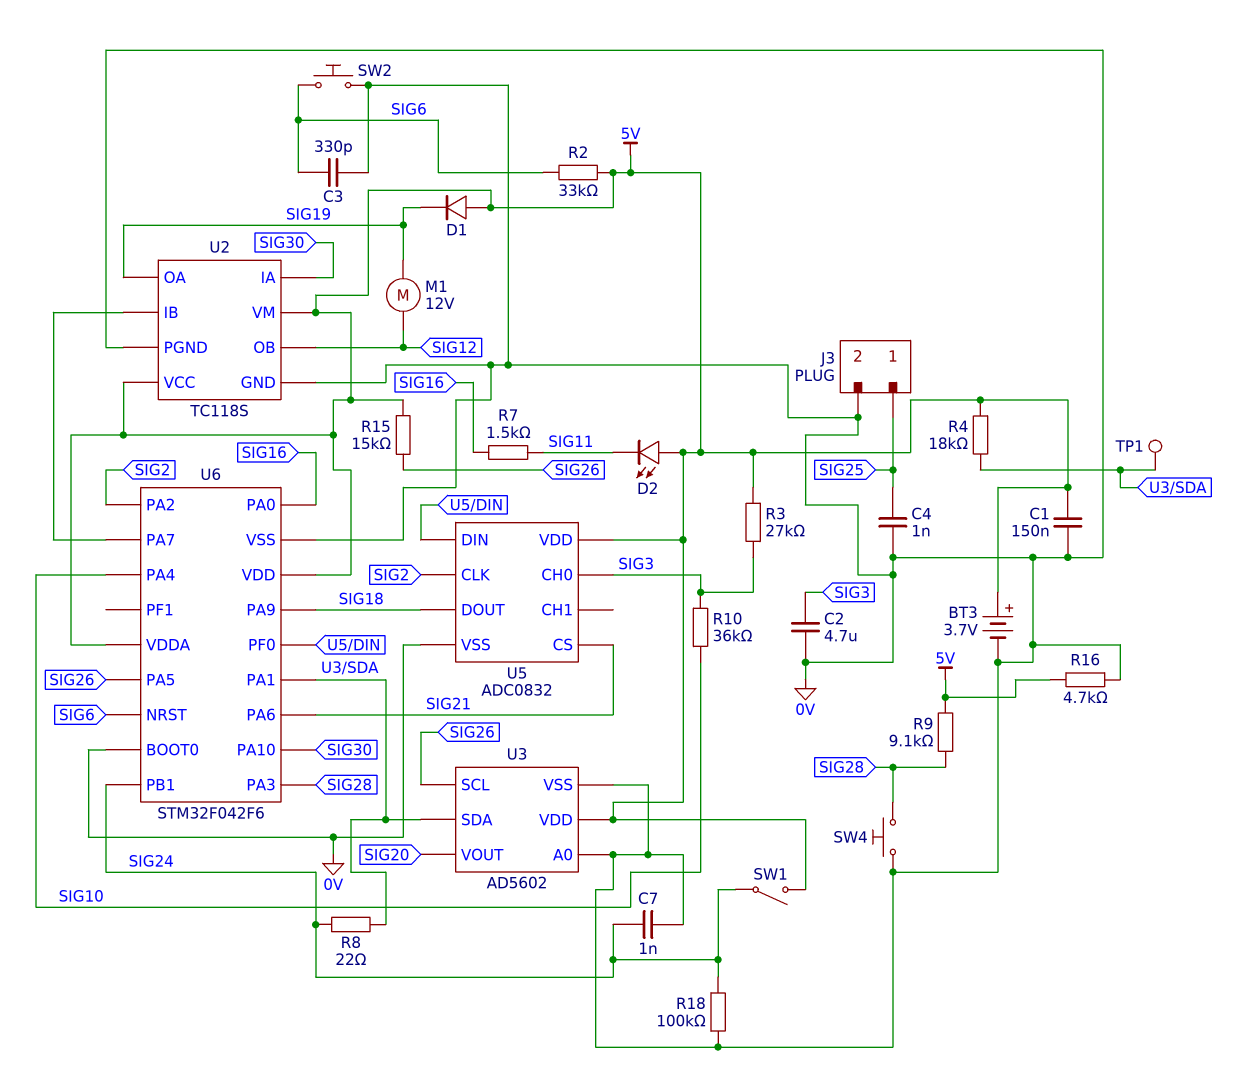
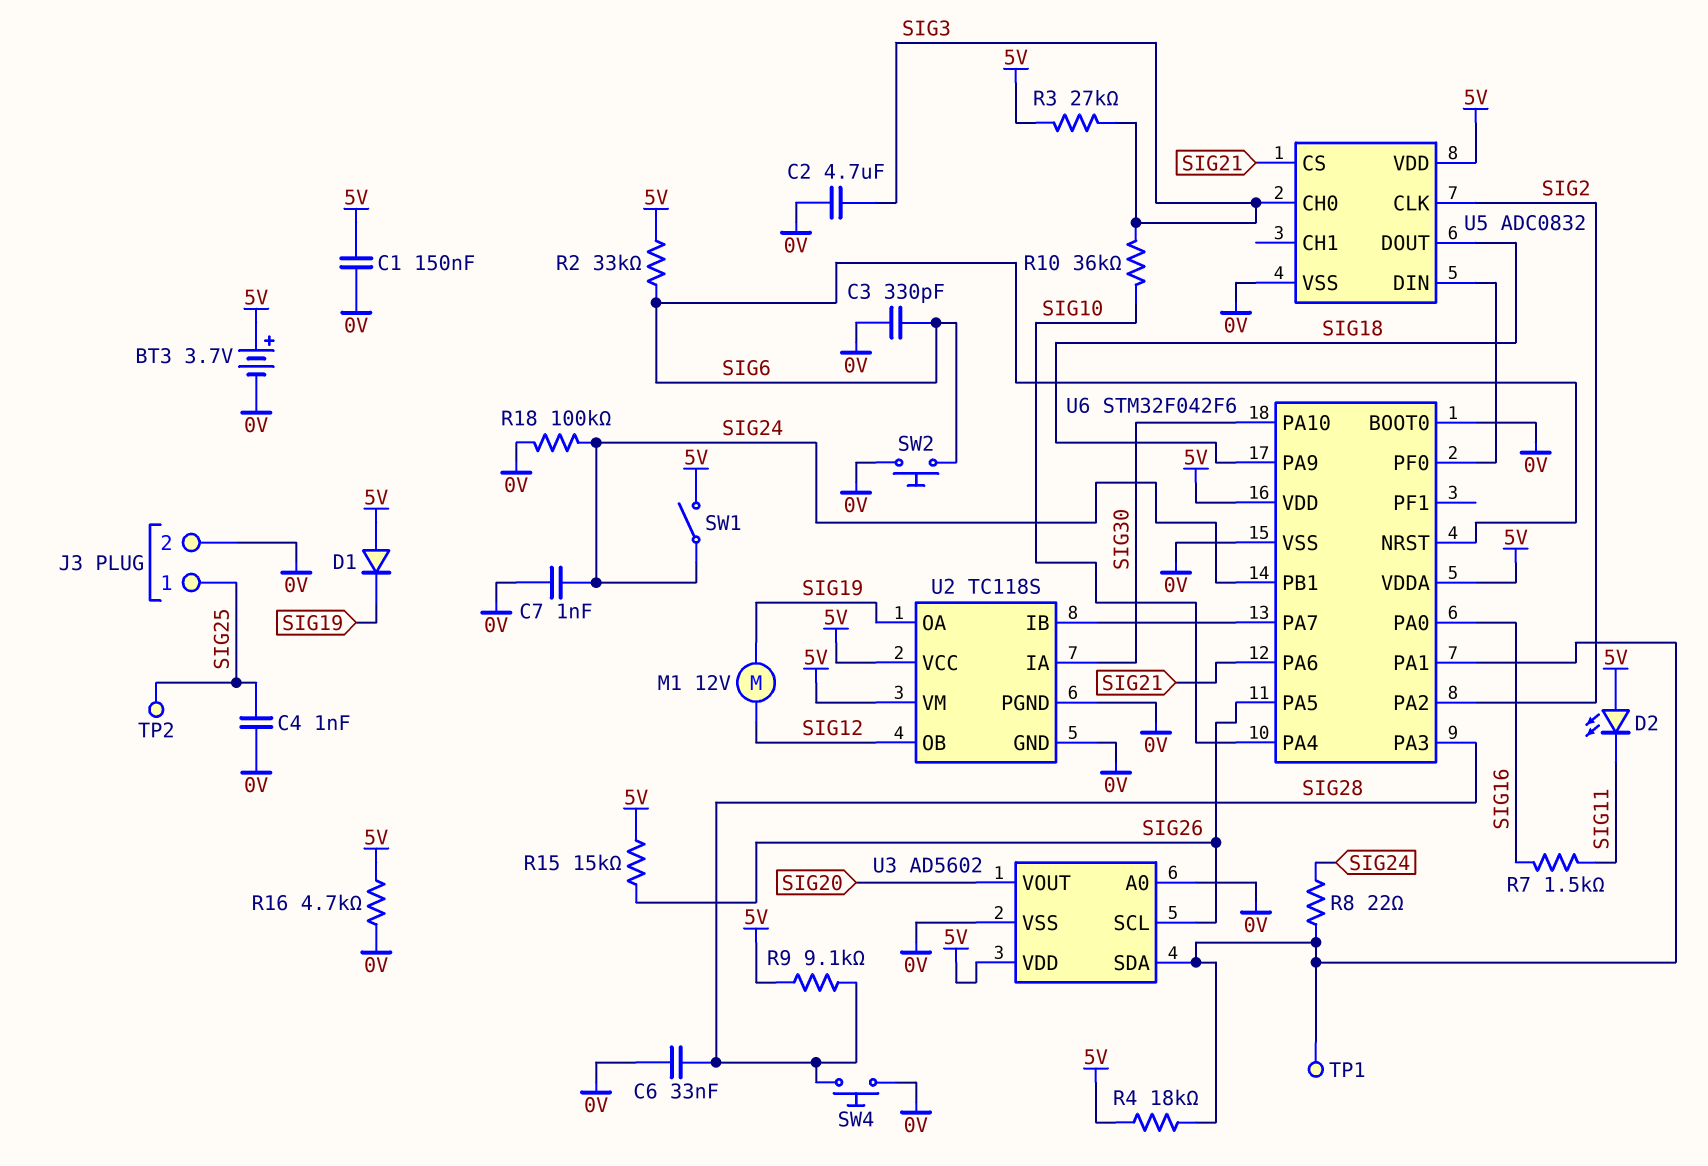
C6: none -> 33nF (0V, SIG28)
TP2: none -> test point (SIG25)

